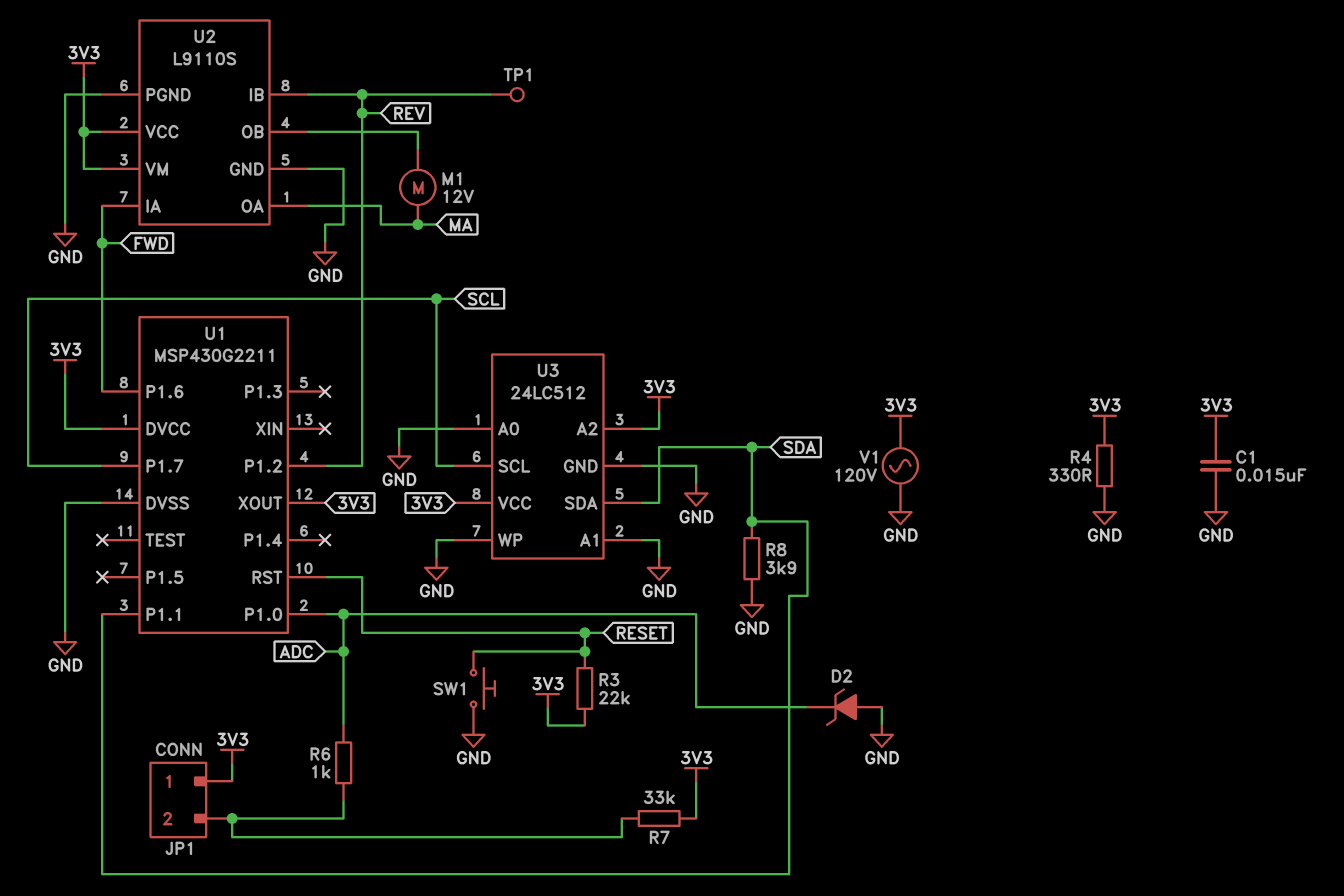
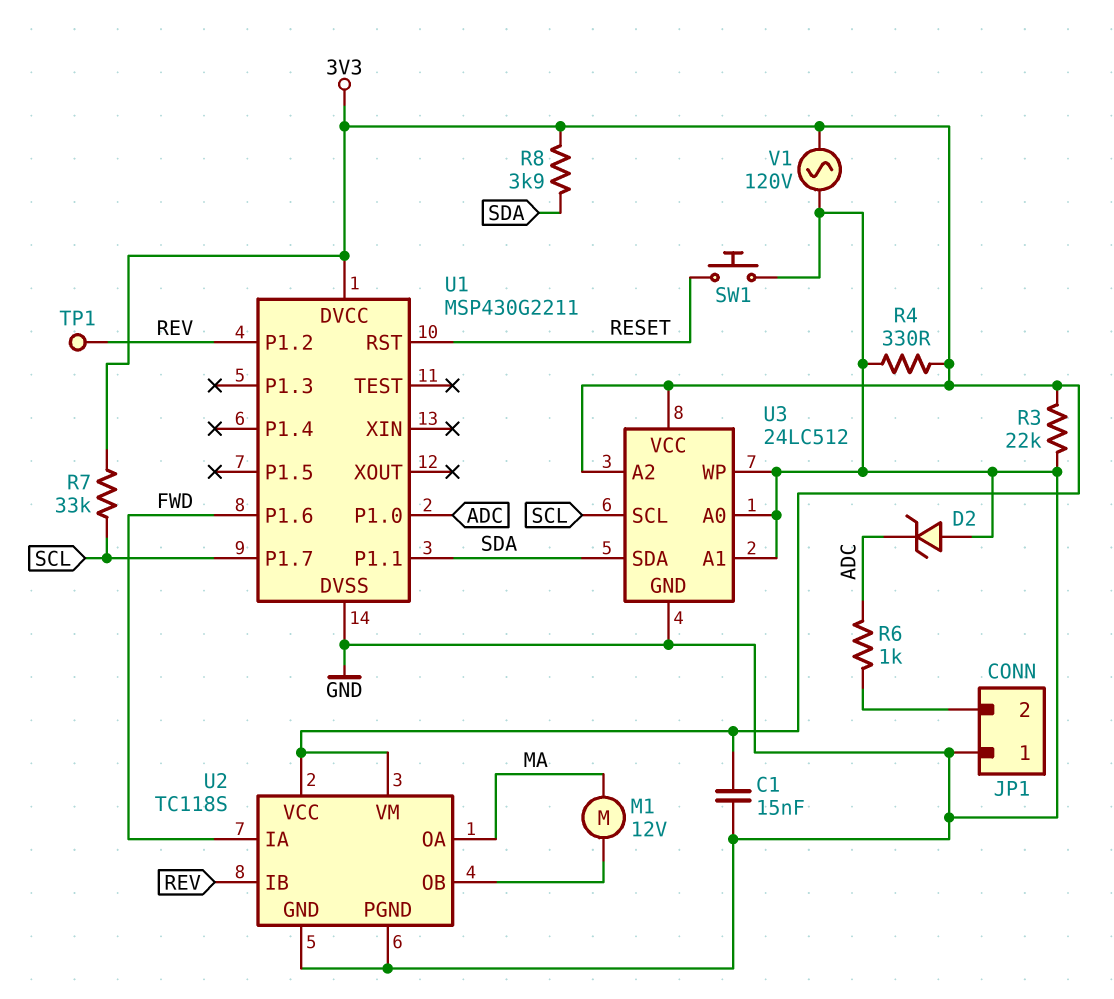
JP1 pin 1: 3V3 -> GND
R3: 22k (3V3, RESET) -> 22k (3V3, GND)
R7: 33k (3V3, JP1/2) -> 33k (3V3, SCL)
R8: 3.9k (GND, SDA) -> 3.9k (3V3, SDA)
U1 pin XOUT: 3V3 -> none
U2: L9110S -> TC118S

